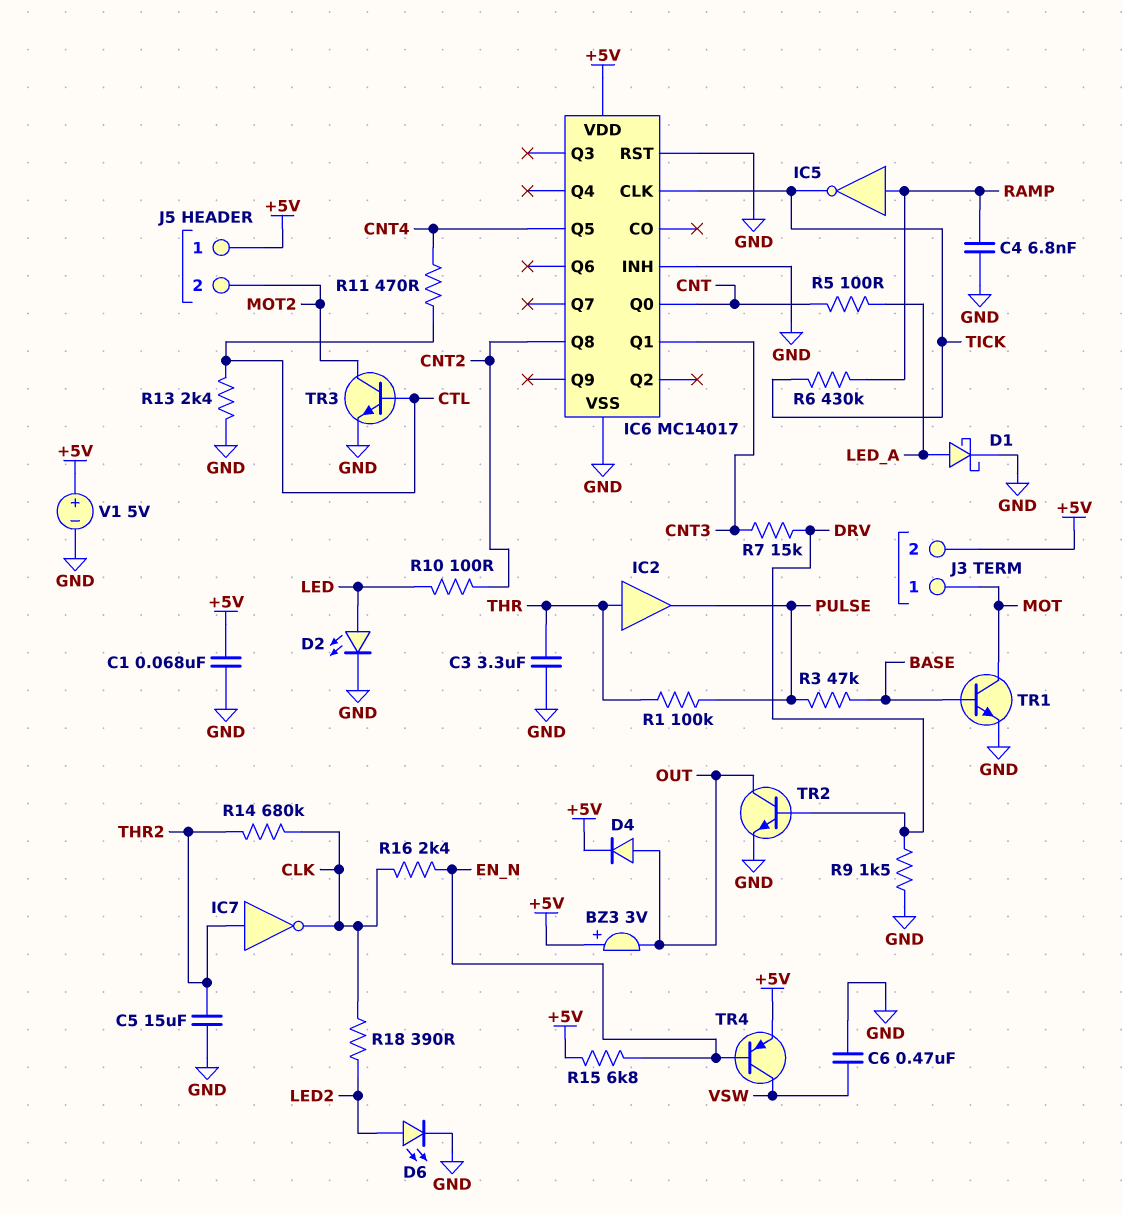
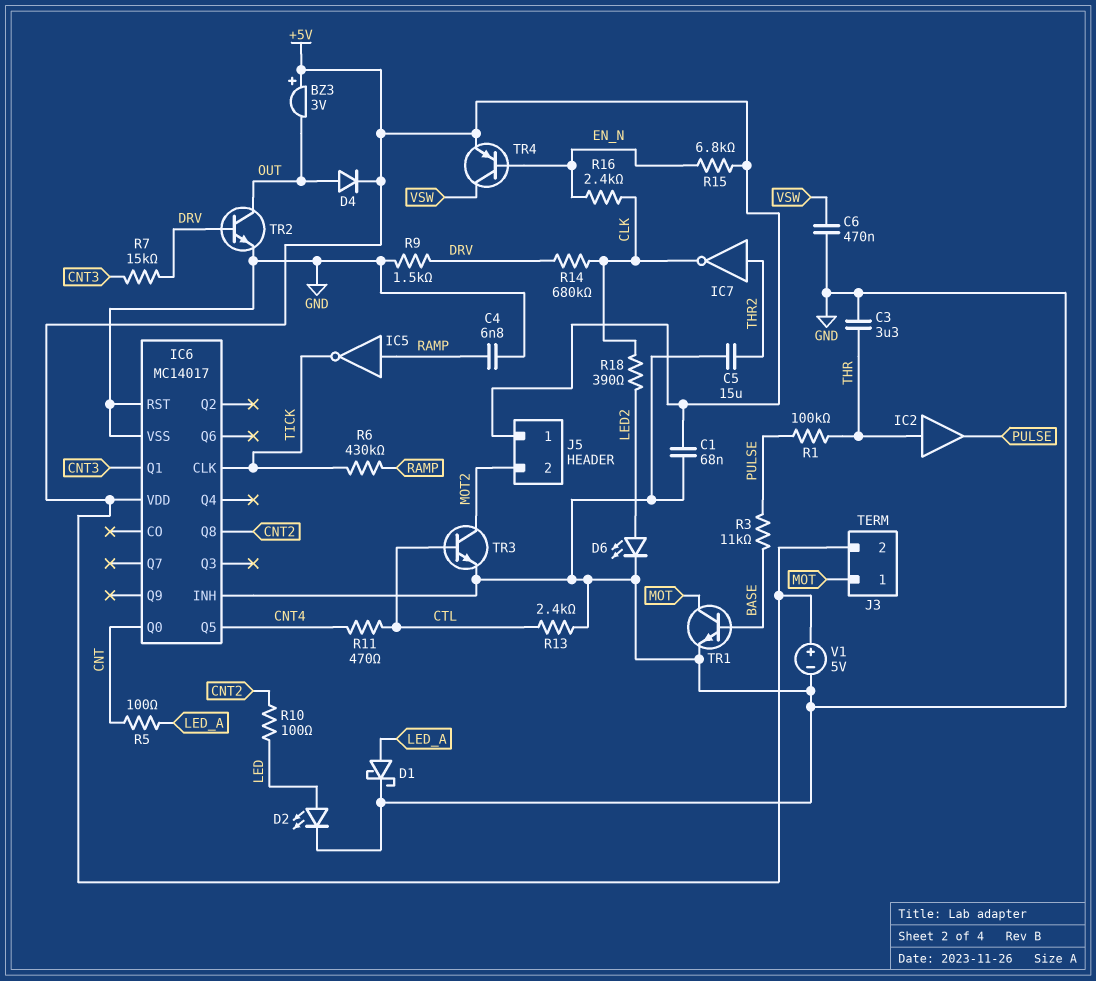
R3: 47k (BASE, PULSE) -> 11k (BASE, PULSE)
R14: 680k (CLK, THR2) -> 680k (CLK, DRV)

